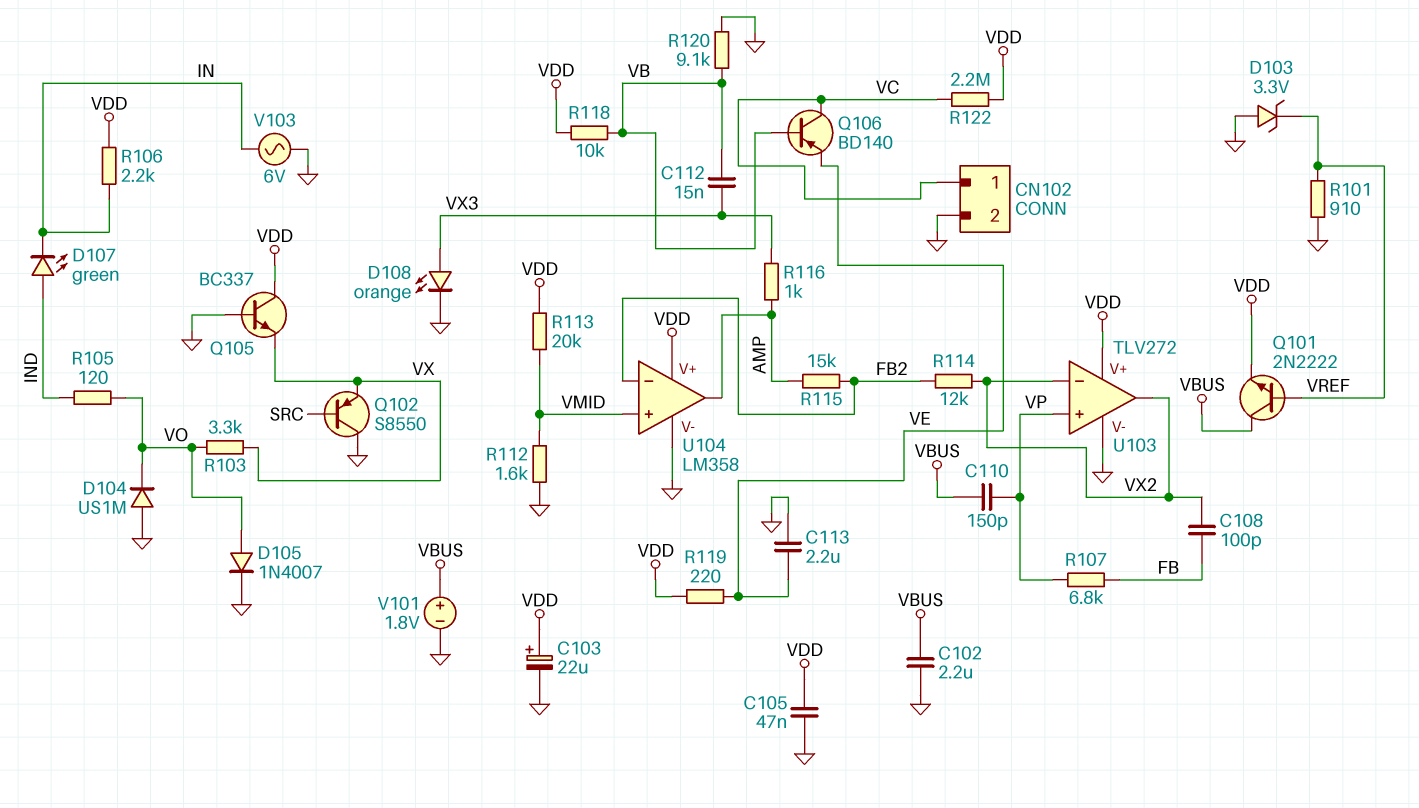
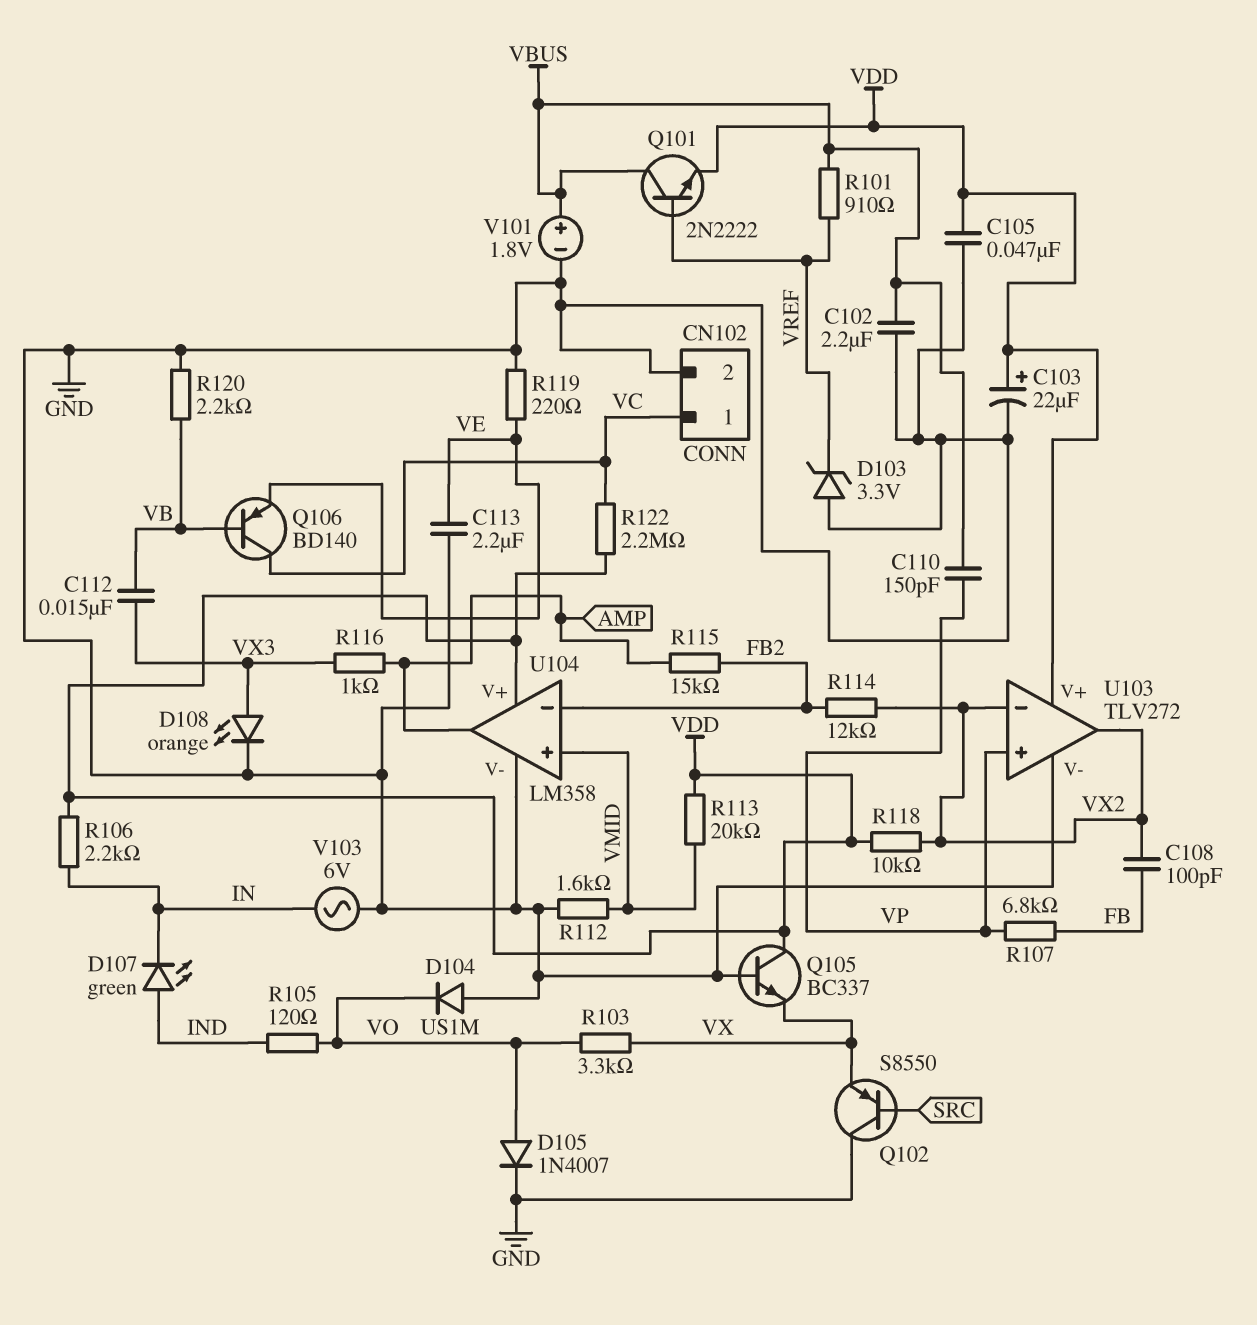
R101: 910 (GND, VREF) -> 910 (VBUS, VREF)
R118: 10k (VB, VDD) -> 10k (VDD, VX2)
R119: 220 (VDD, VE) -> 220 (GND, VE)
R120: 9.1k (GND, VB) -> 2.2k (GND, VB)

